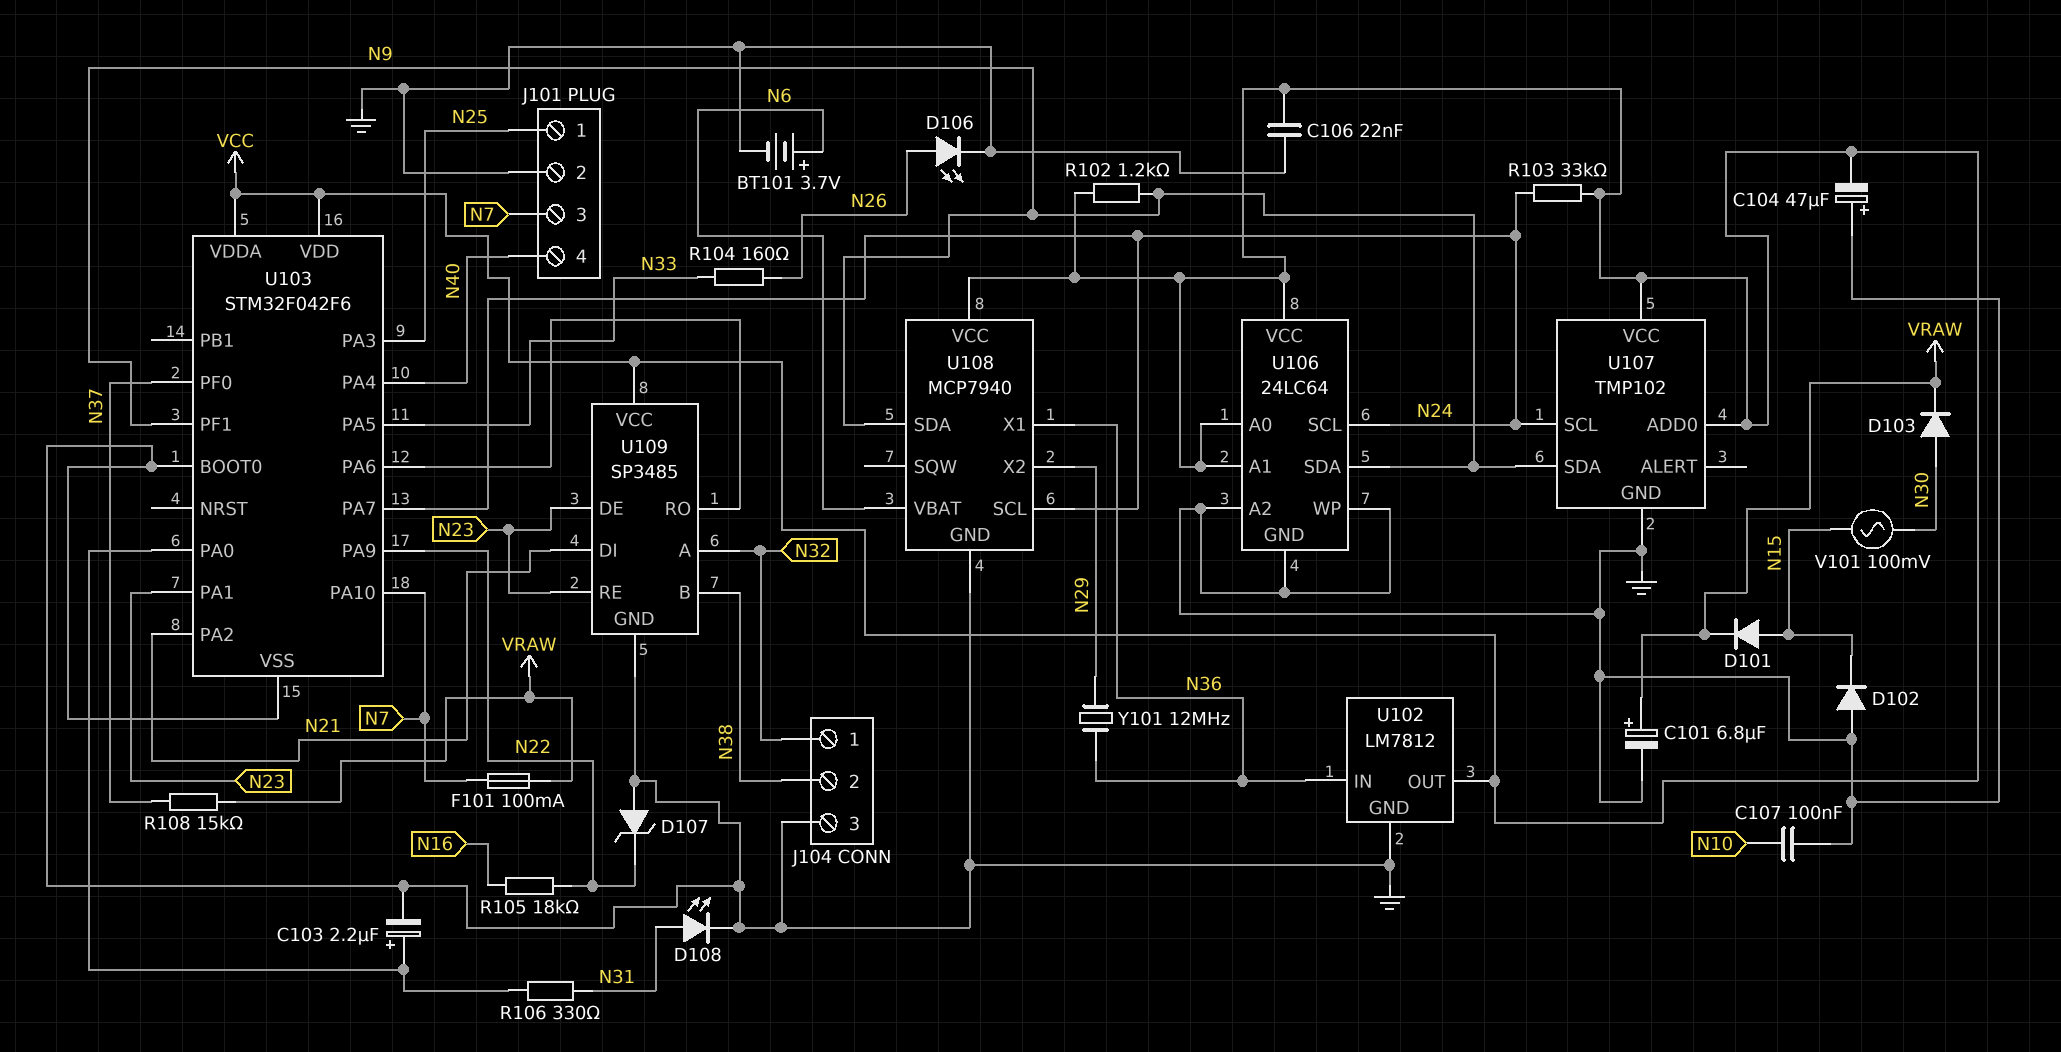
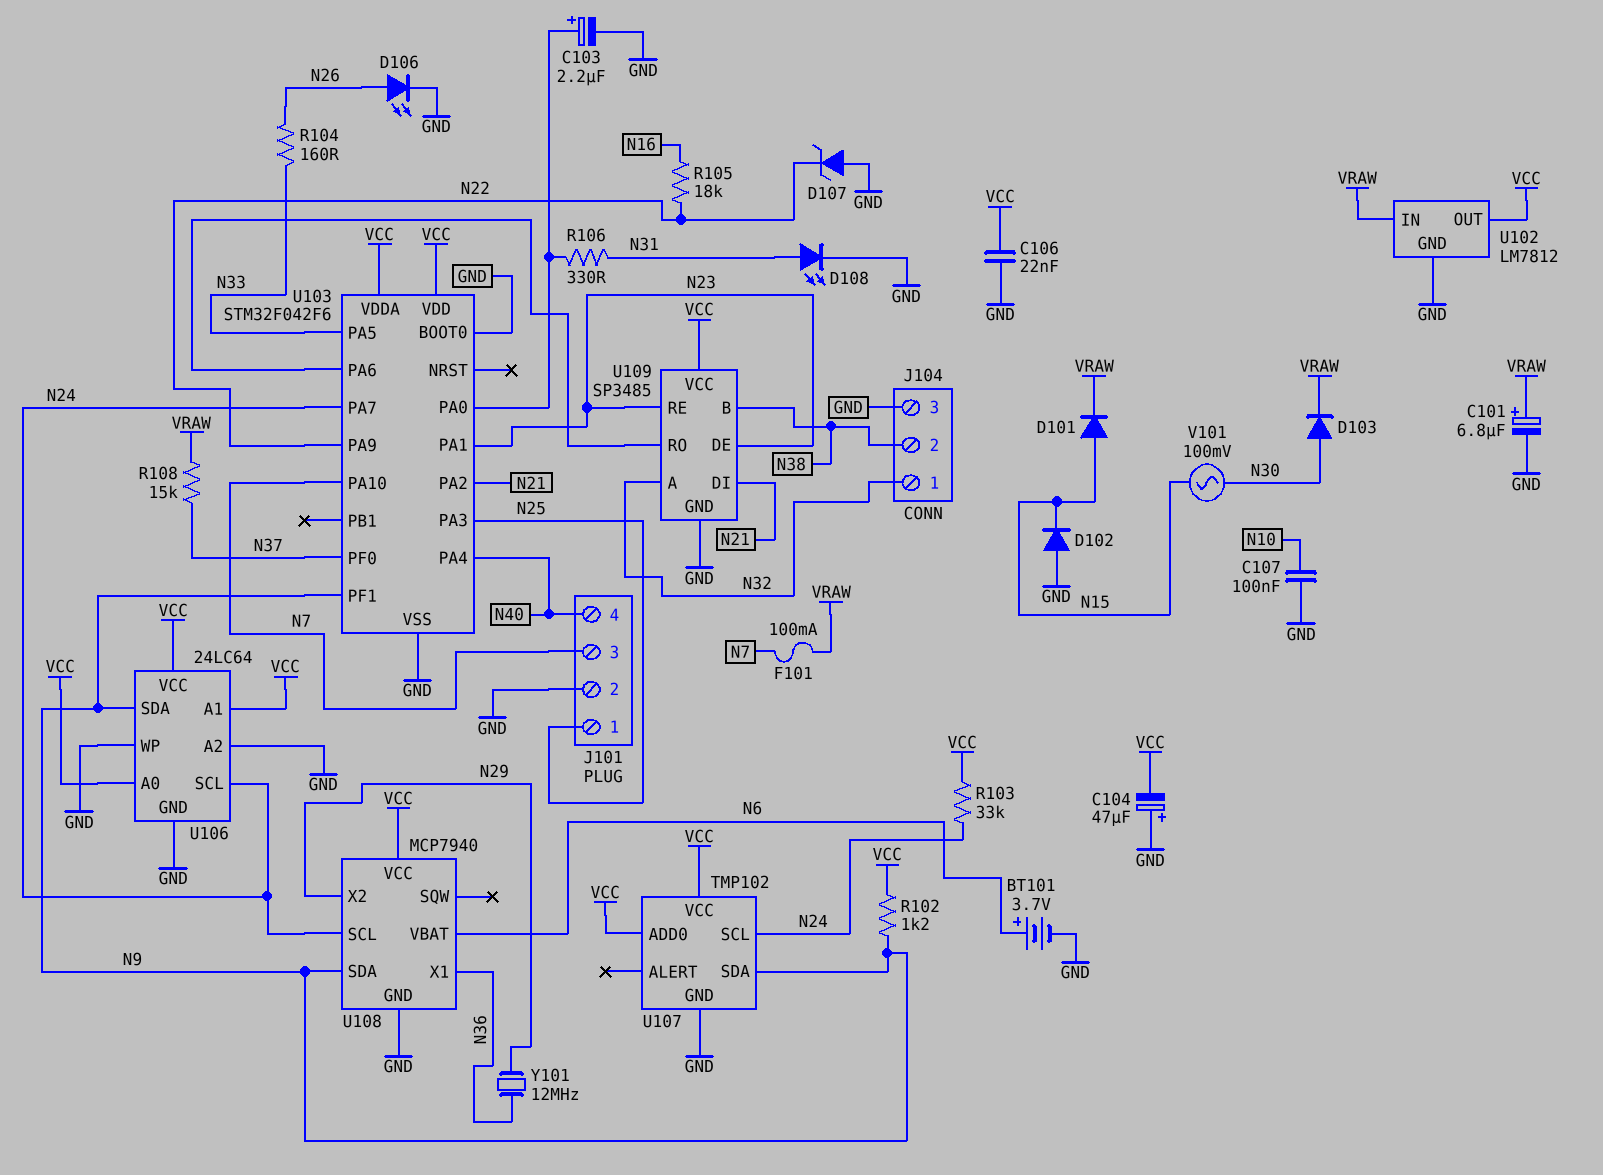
U102 pin IN: N36 -> VRAW

